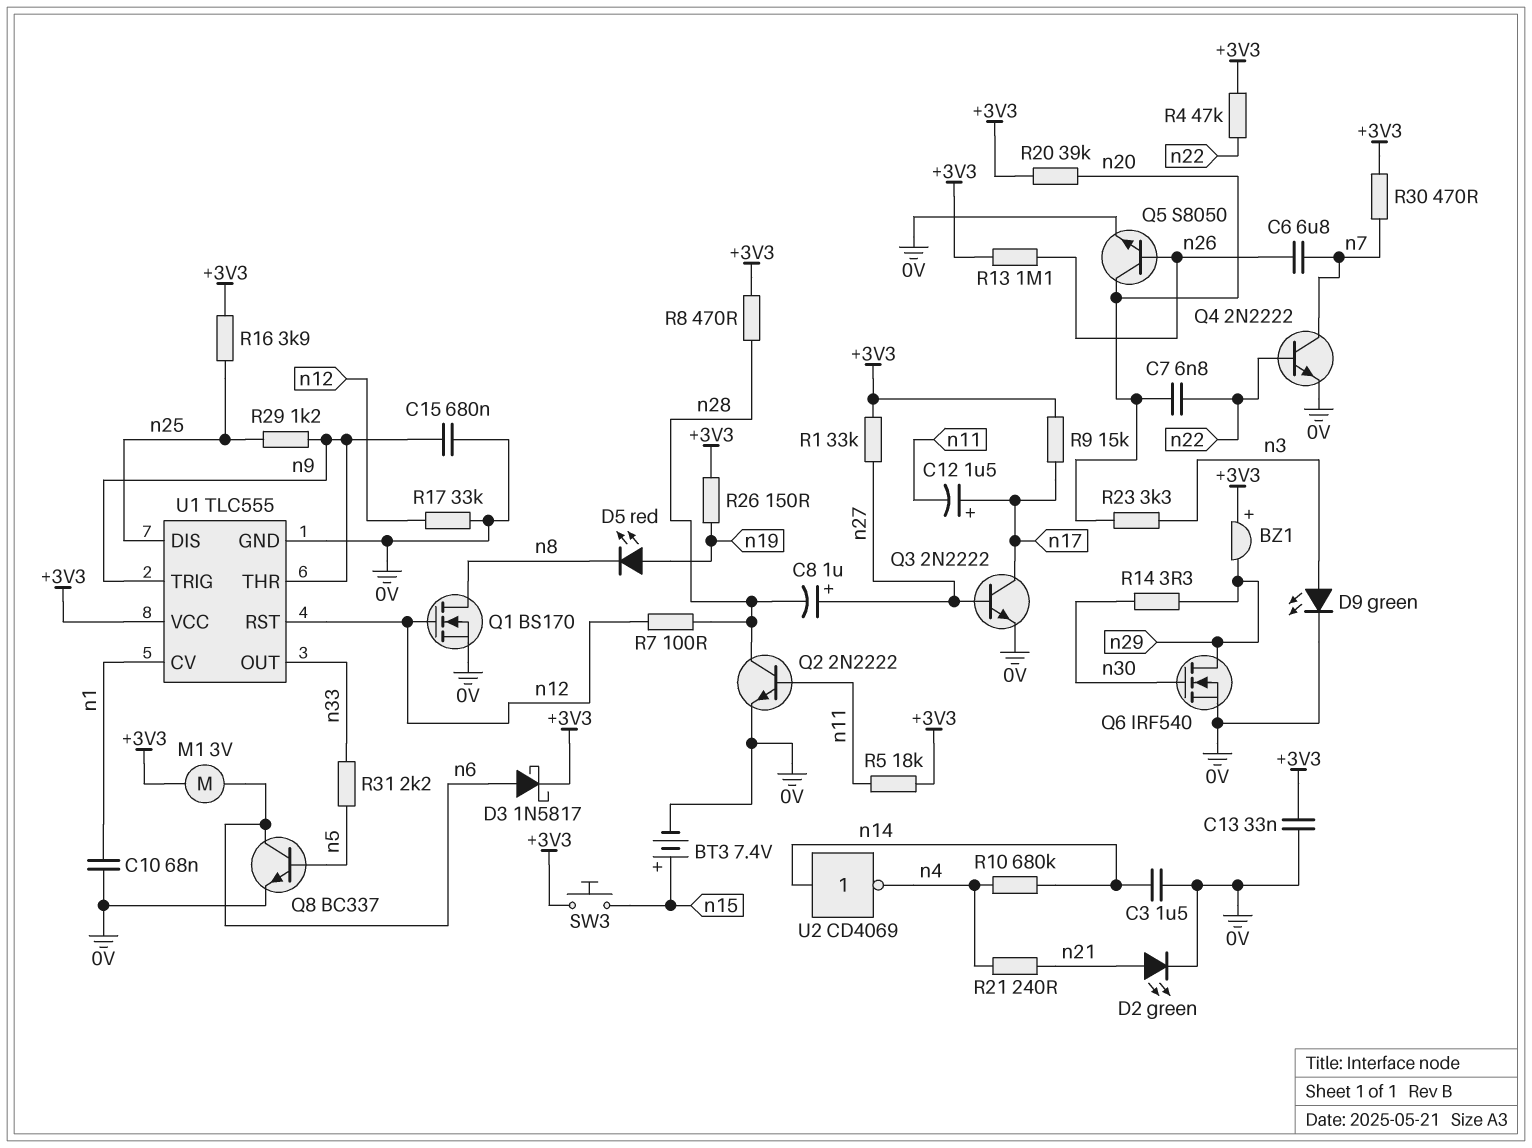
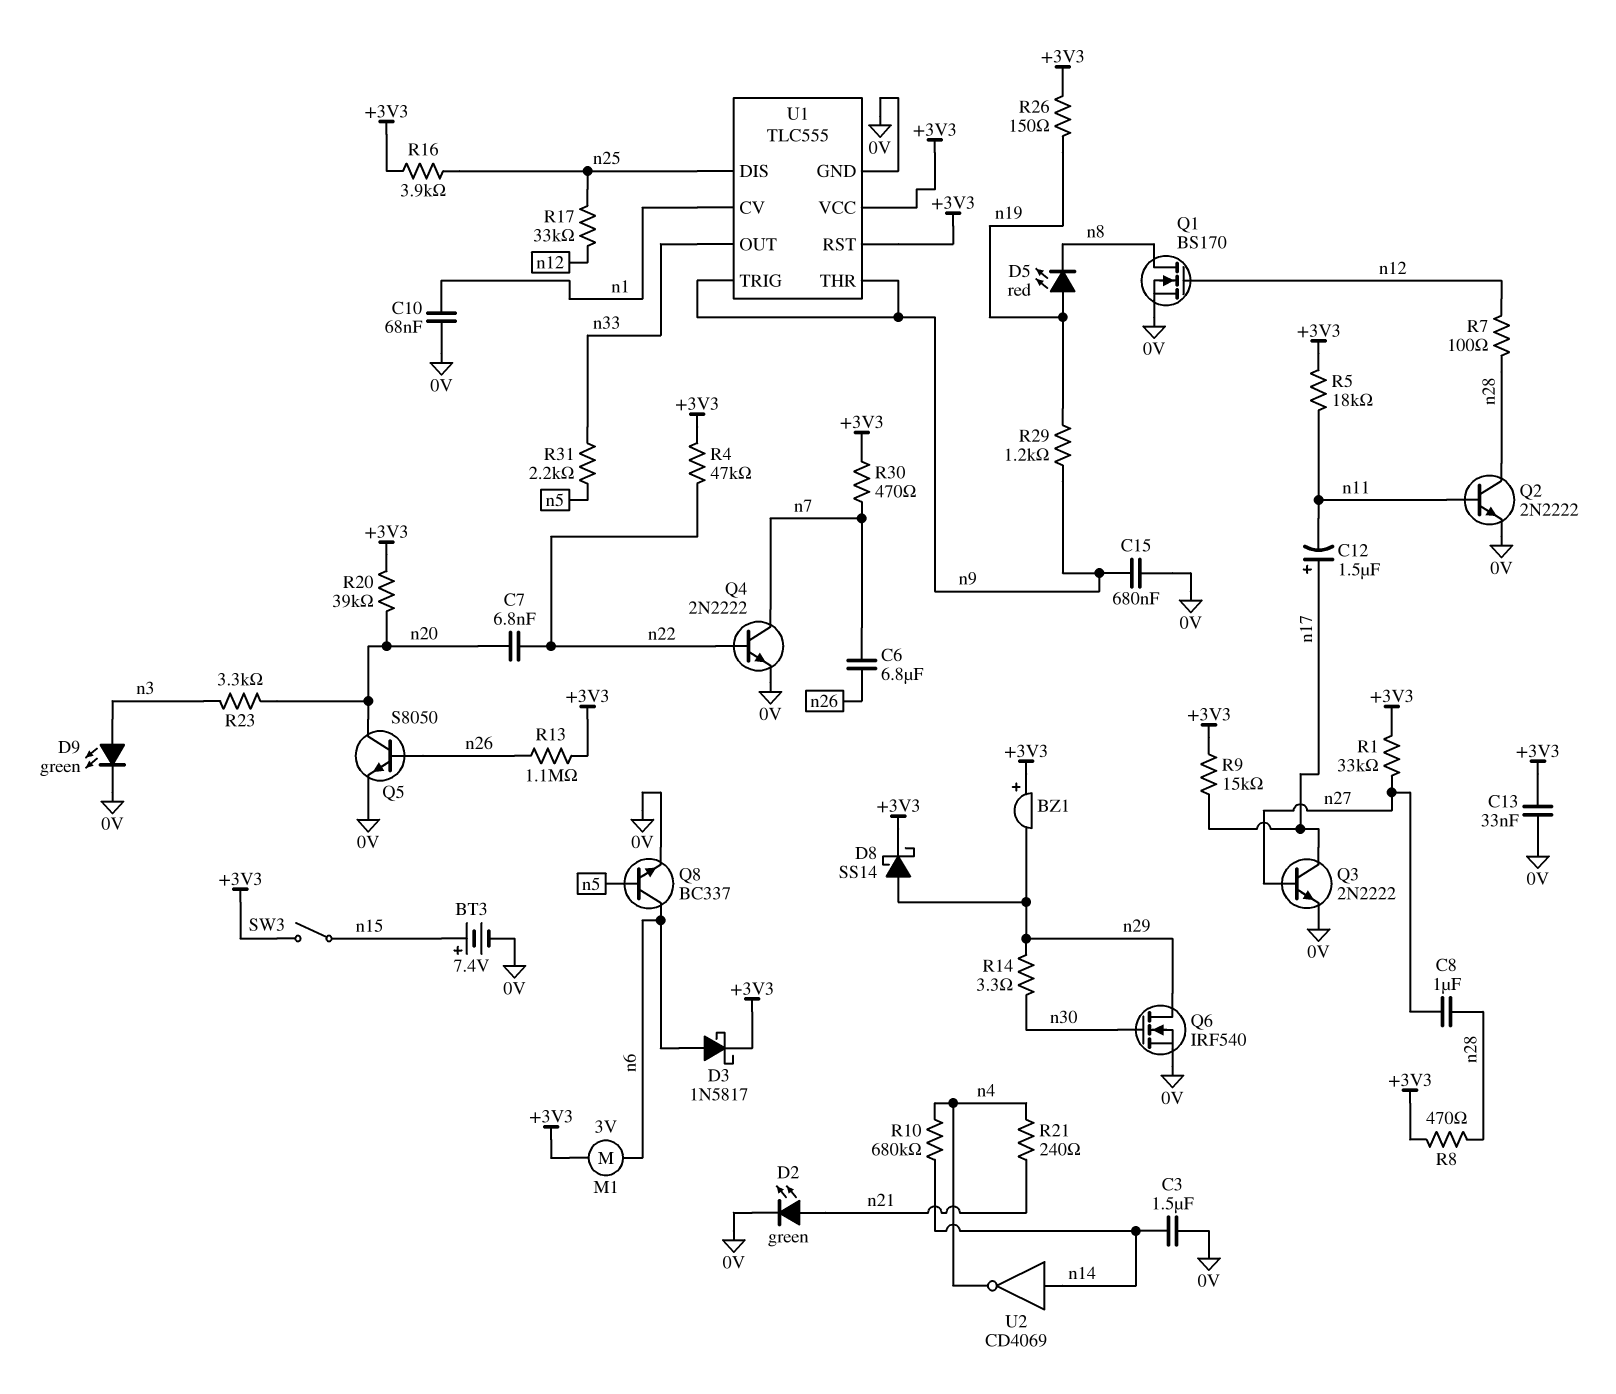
C8: 1uF (plus n27, minus n28) -> 1uF (n27, n28)
D8: none -> schottky SS14 (A n29, K +3V3)
R17: 33k (0V, n12) -> 33k (n12, n25)
R29: 1.2k (n9, n25) -> 1.2k (n9, n19)
SW3: button (+3V3, n15) -> switch (+3V3, n15)
U1 pin RST: n12 -> +3V3

